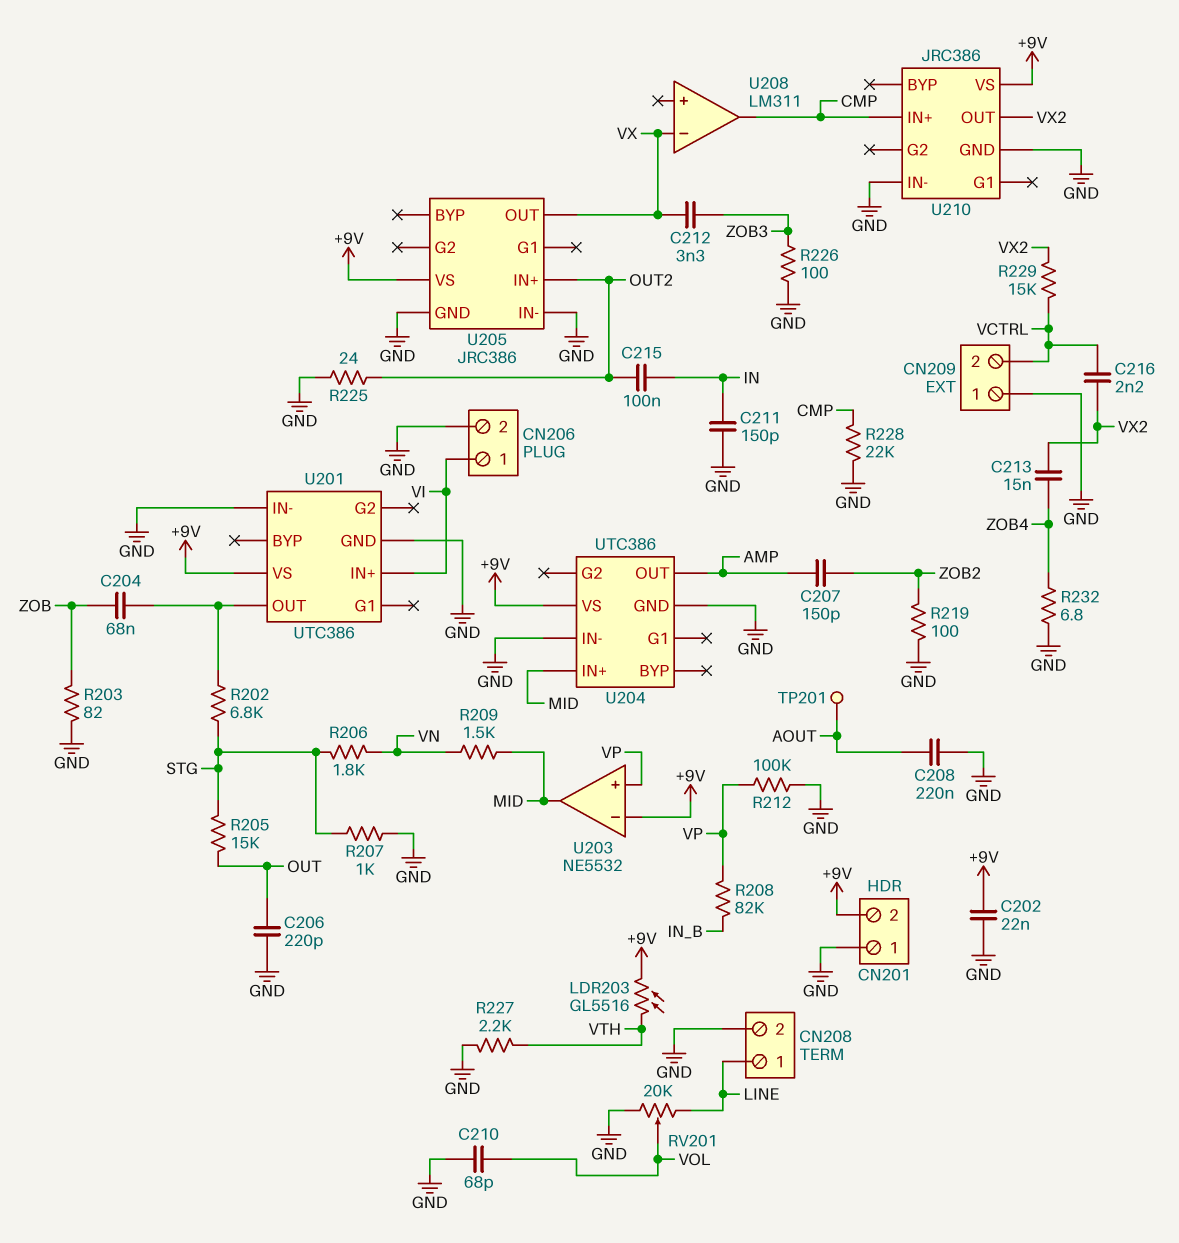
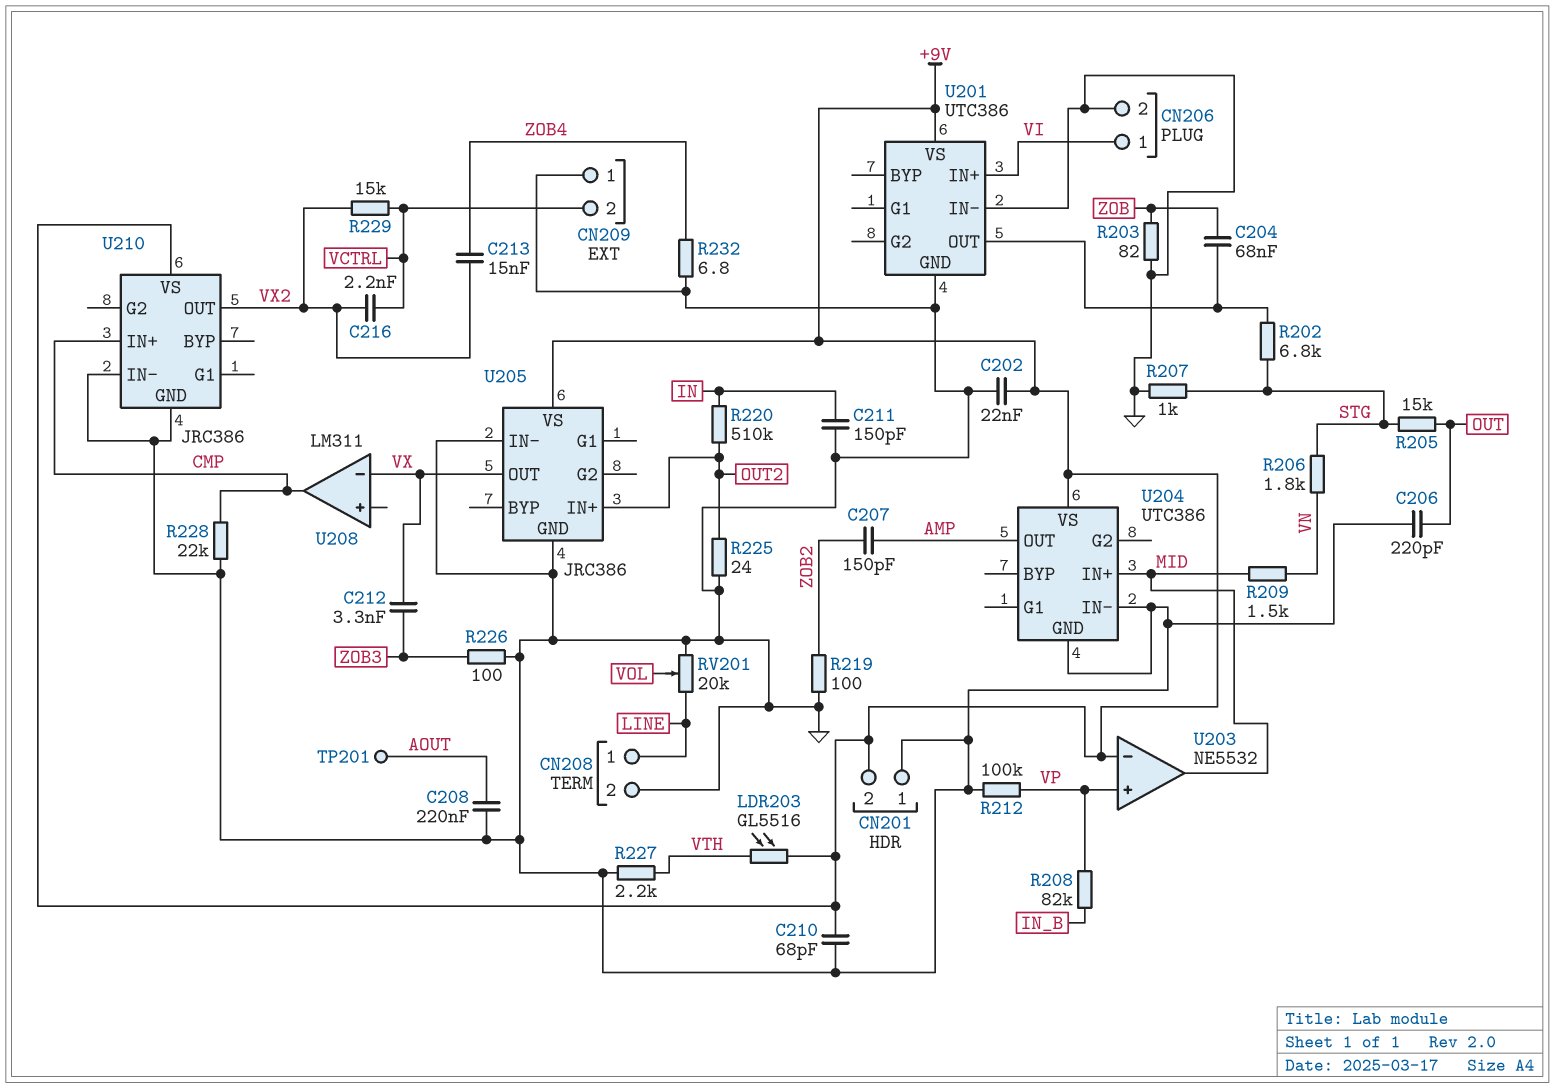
C210: 68pF (GND, VOL) -> 68pF (+9V, GND)
C215: 100nF (IN, OUT2) -> none
R220: none -> 510k (IN, OUT2)

